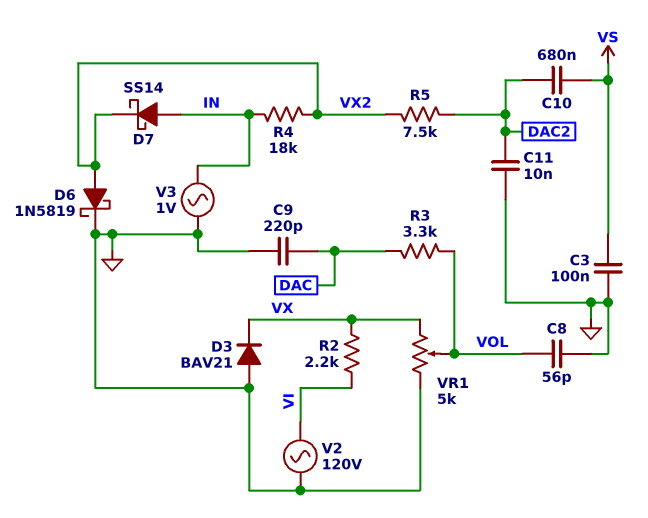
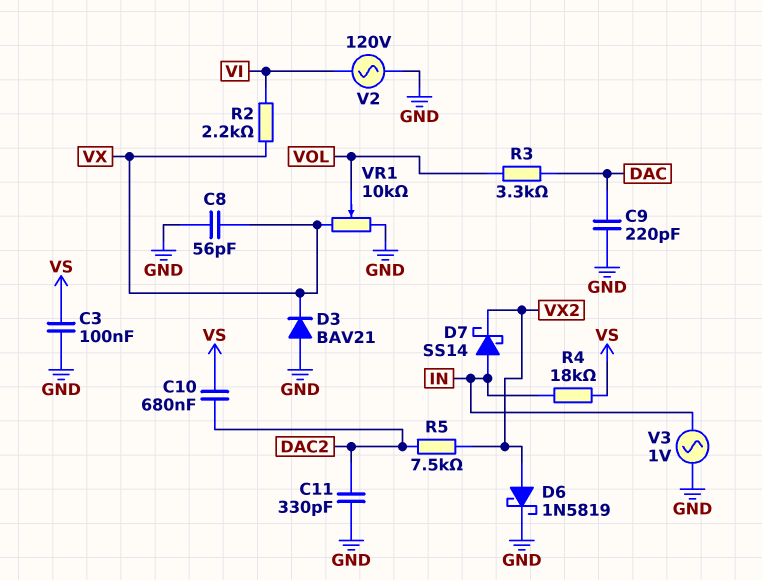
C8: 56pF (GND, VOL) -> 56pF (GND, VX)
C11: 10nF (DAC2, GND) -> 330pF (DAC2, GND)
R4: 18k (IN, VX2) -> 18k (IN, VS)
VR1: 5k (GND, VX, wiper VOL) -> 10k (GND, VX, wiper VOL)

